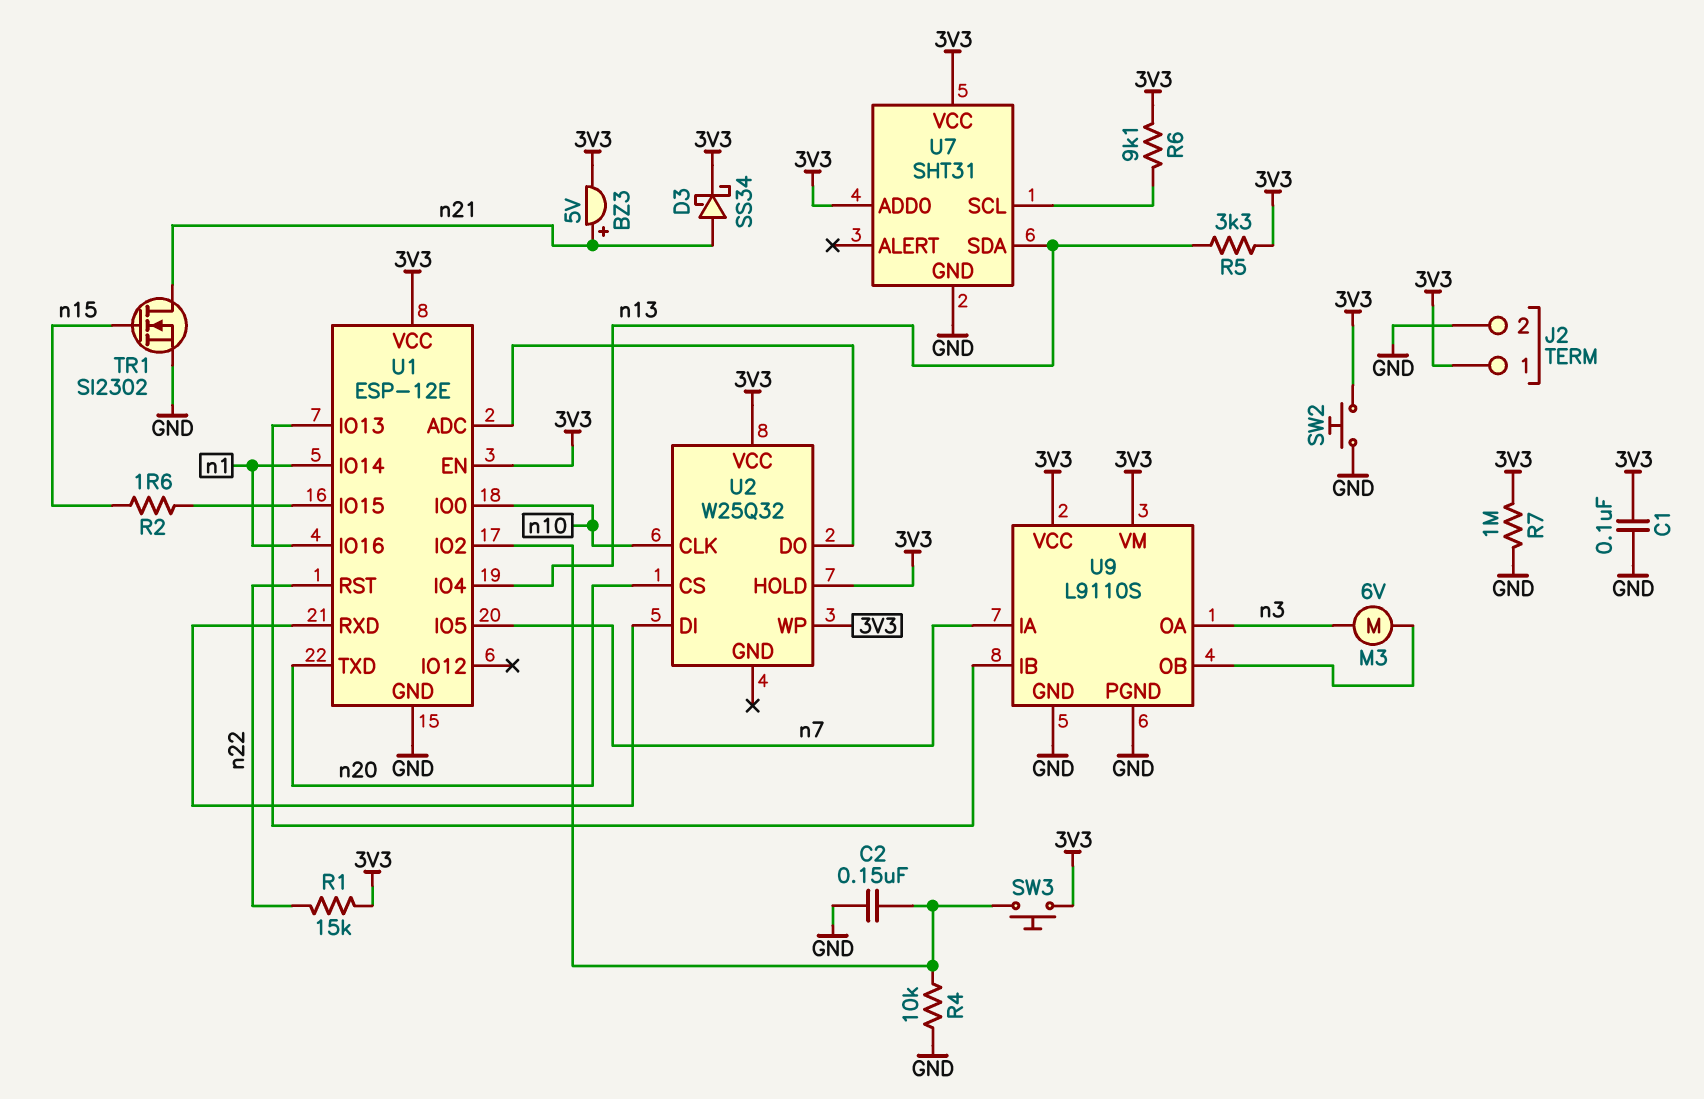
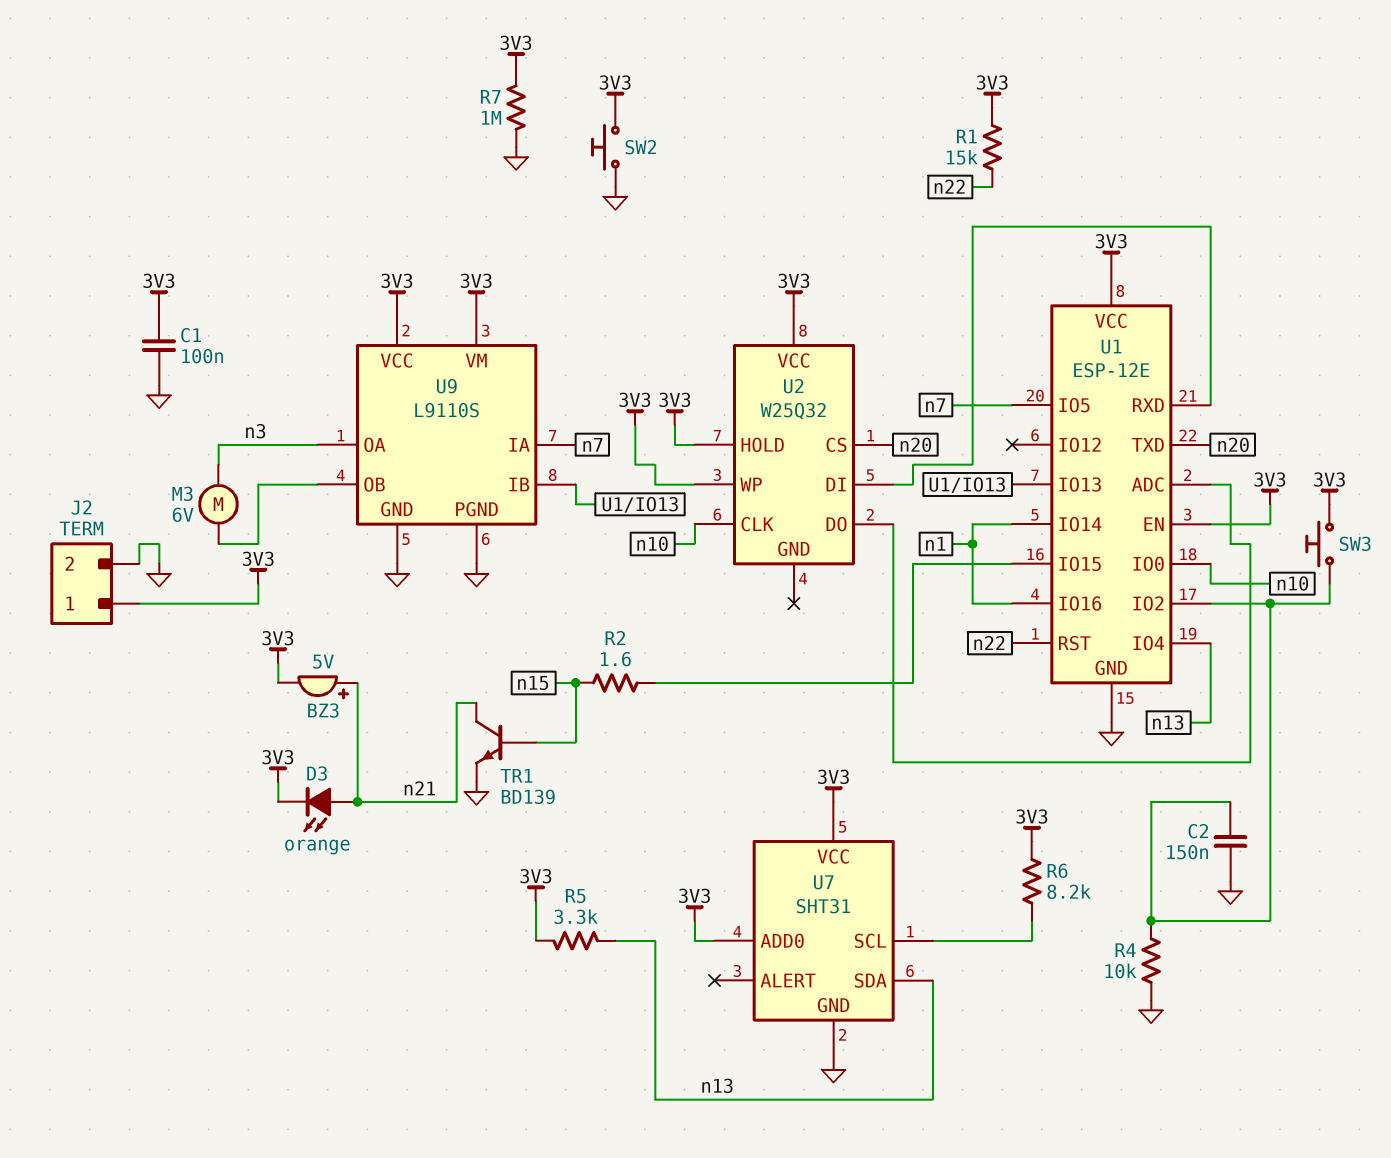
D3: schottky SS34 (A n21, K 3V3) -> LED orange (A n21, K 3V3)
R6: 9.1k (3V3, U7/SCL) -> 8.2k (3V3, U7/SCL)
TR1: NMOS SI2302 (G n15, D n21, S GND) -> NPN BD139 (B n15, C n21, E GND)

